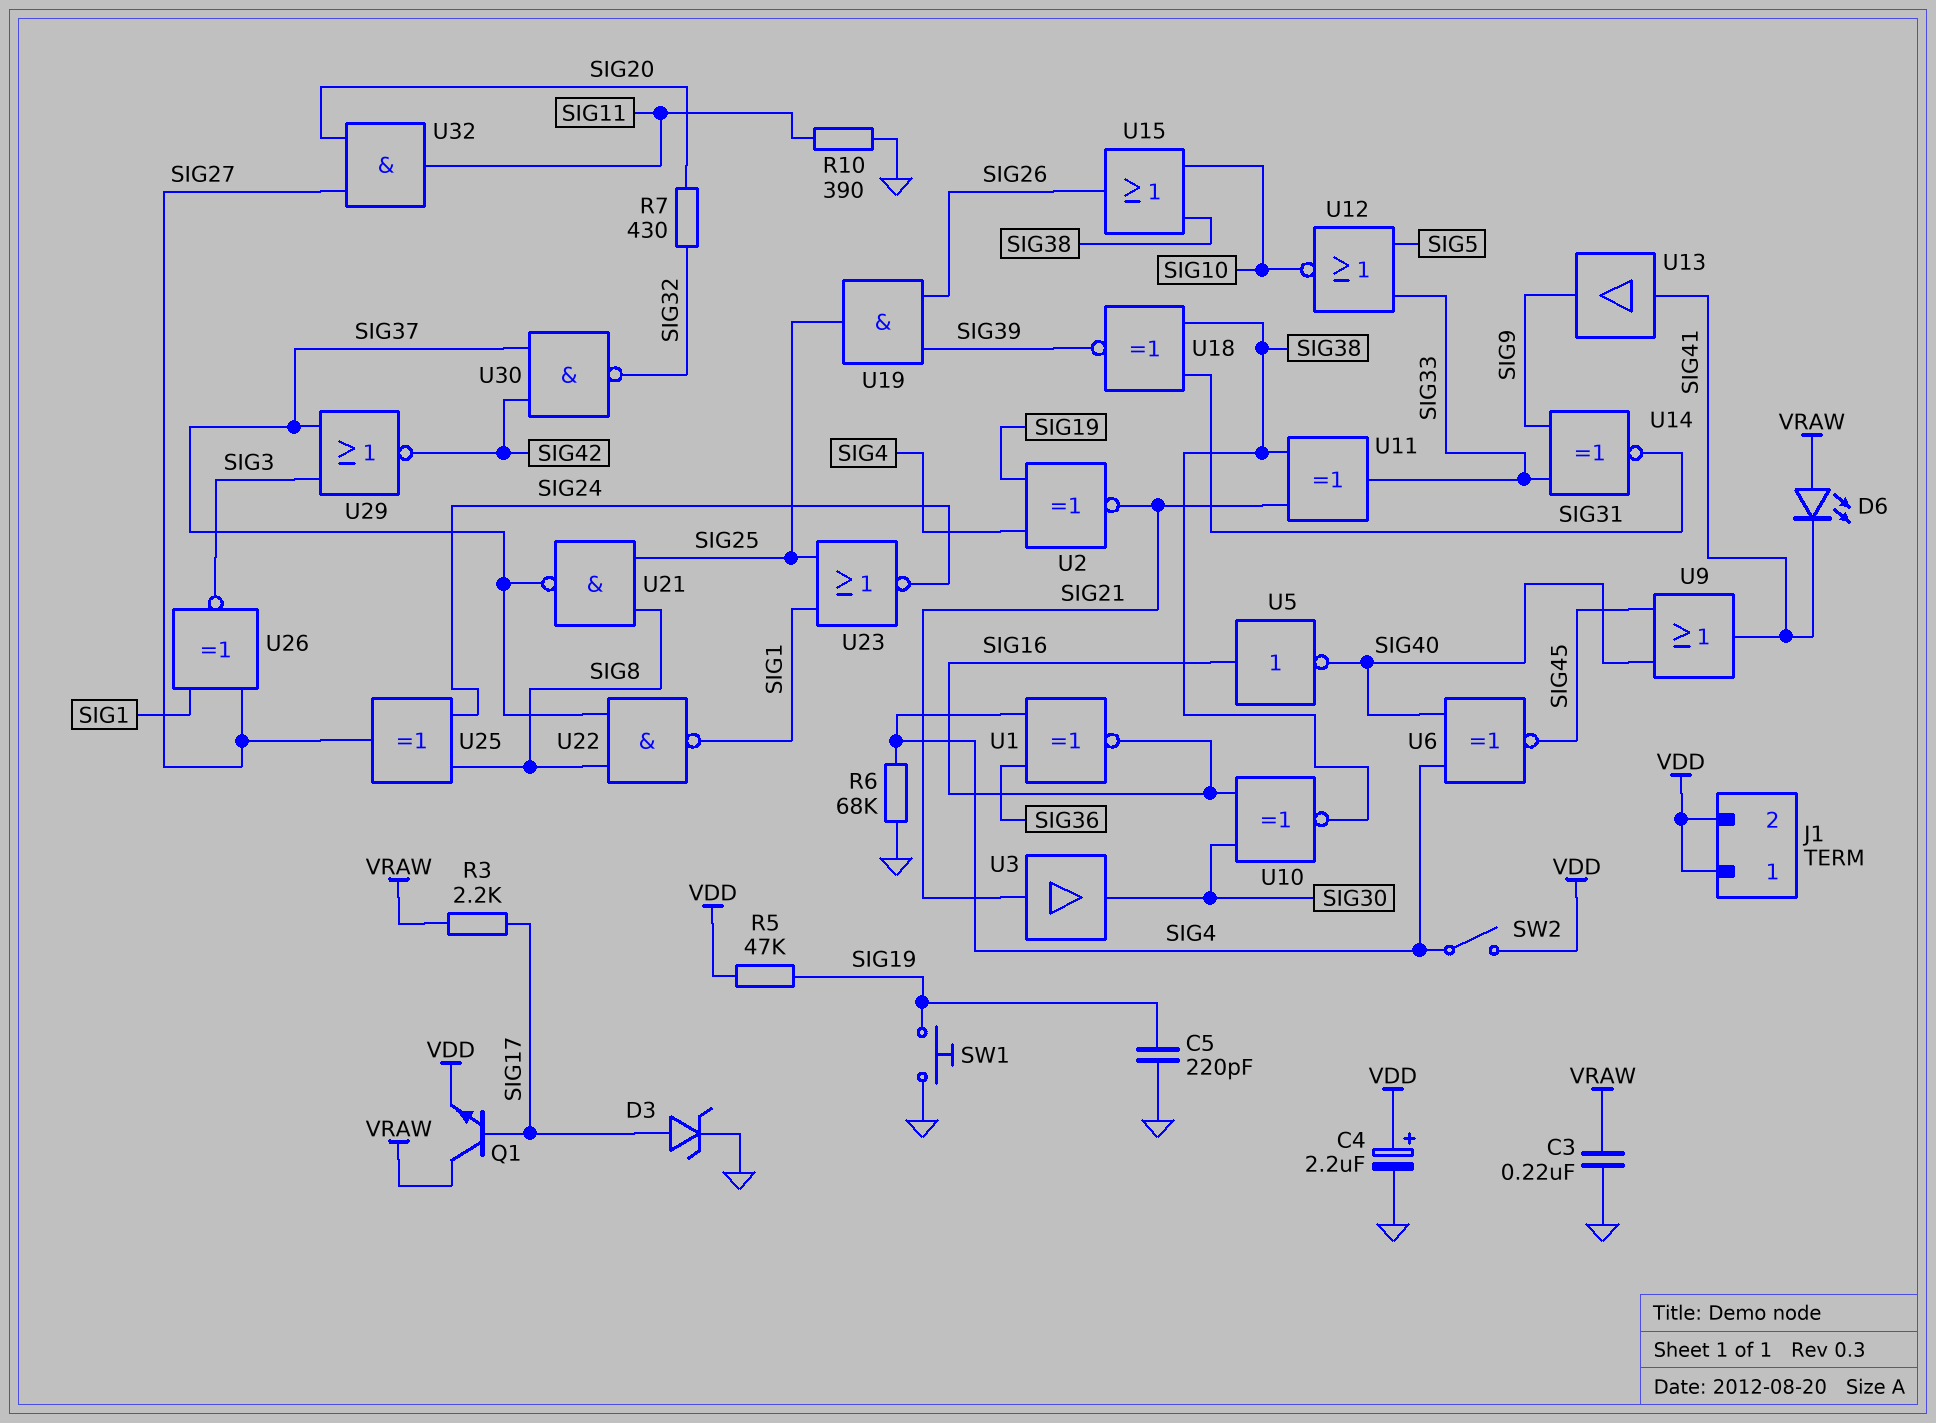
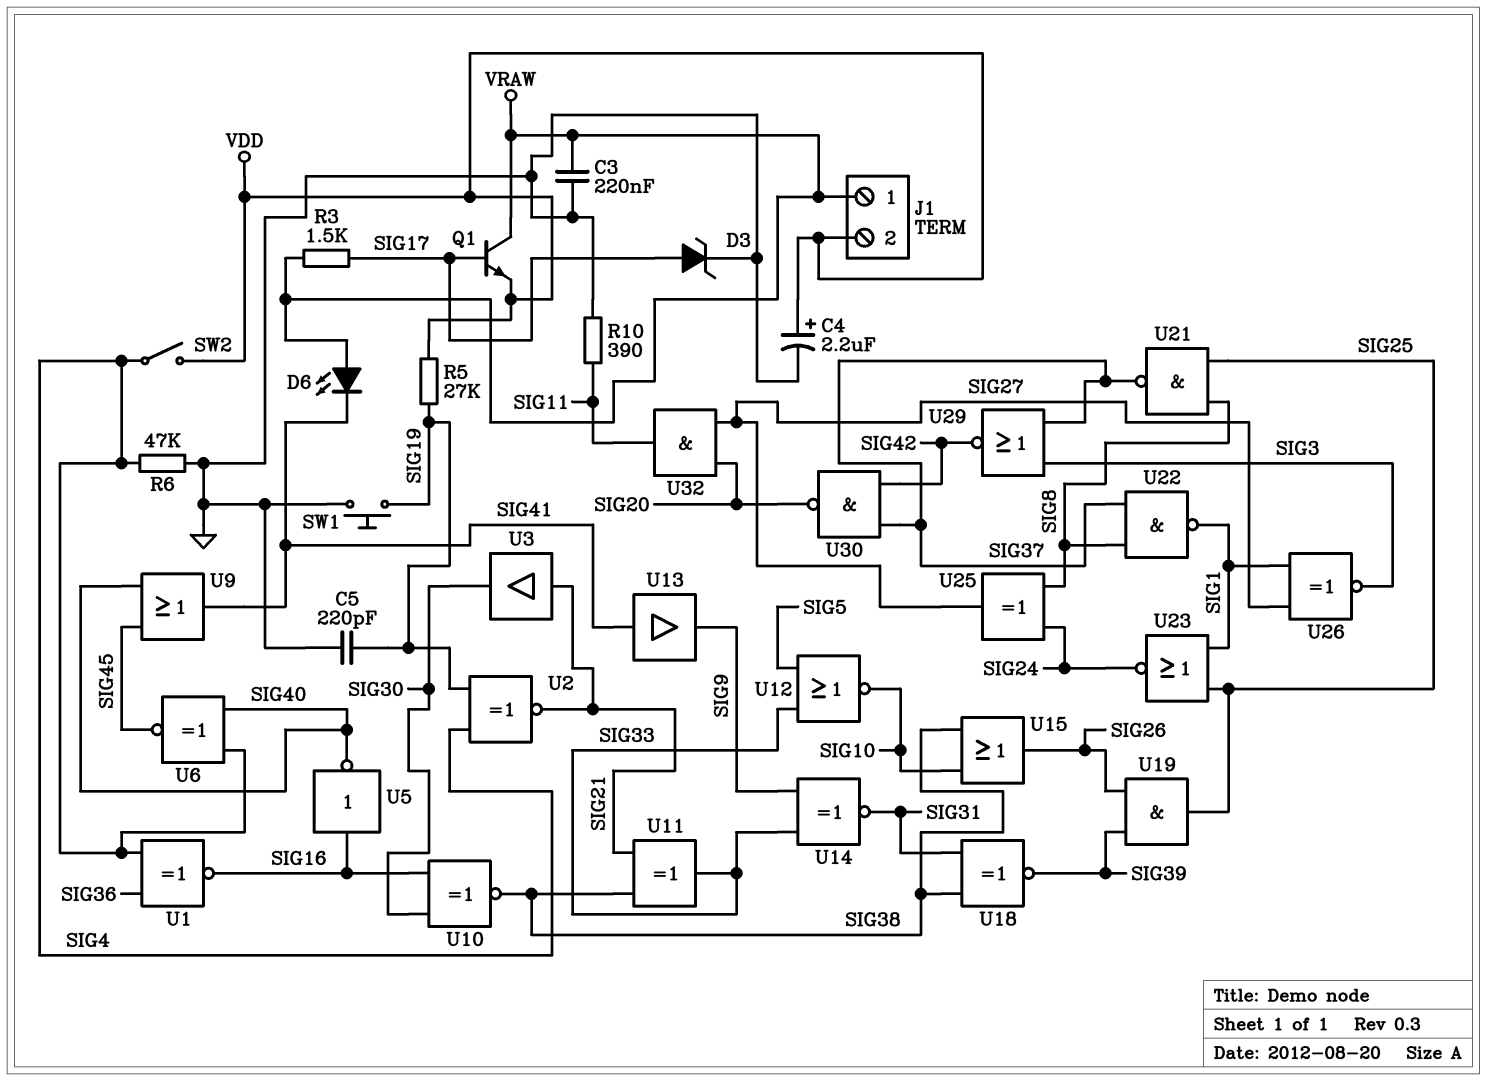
J1 pin 1: VDD -> VRAW
R3: 2.2k (SIG17, VRAW) -> 1.5k (SIG17, VRAW)
R5: 47k (SIG19, VDD) -> 27k (SIG19, VDD)
R6: 68k (GND, SIG4) -> 47k (GND, SIG4)
R7: 430 (SIG20, SIG32) -> none
U30: NAND (in SIG37, in SIG42, out SIG32) -> NAND (in SIG37, in SIG42, out SIG20)

